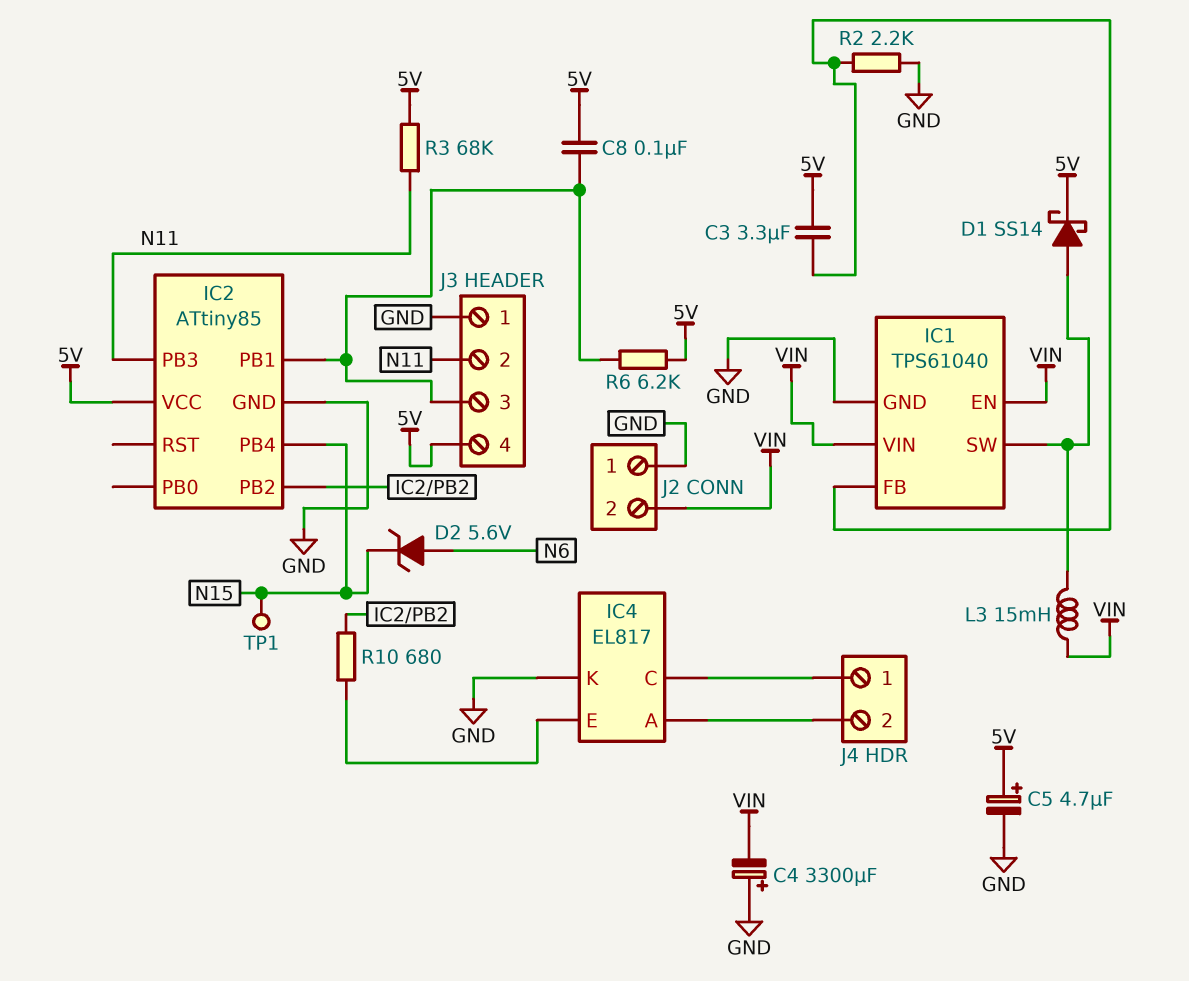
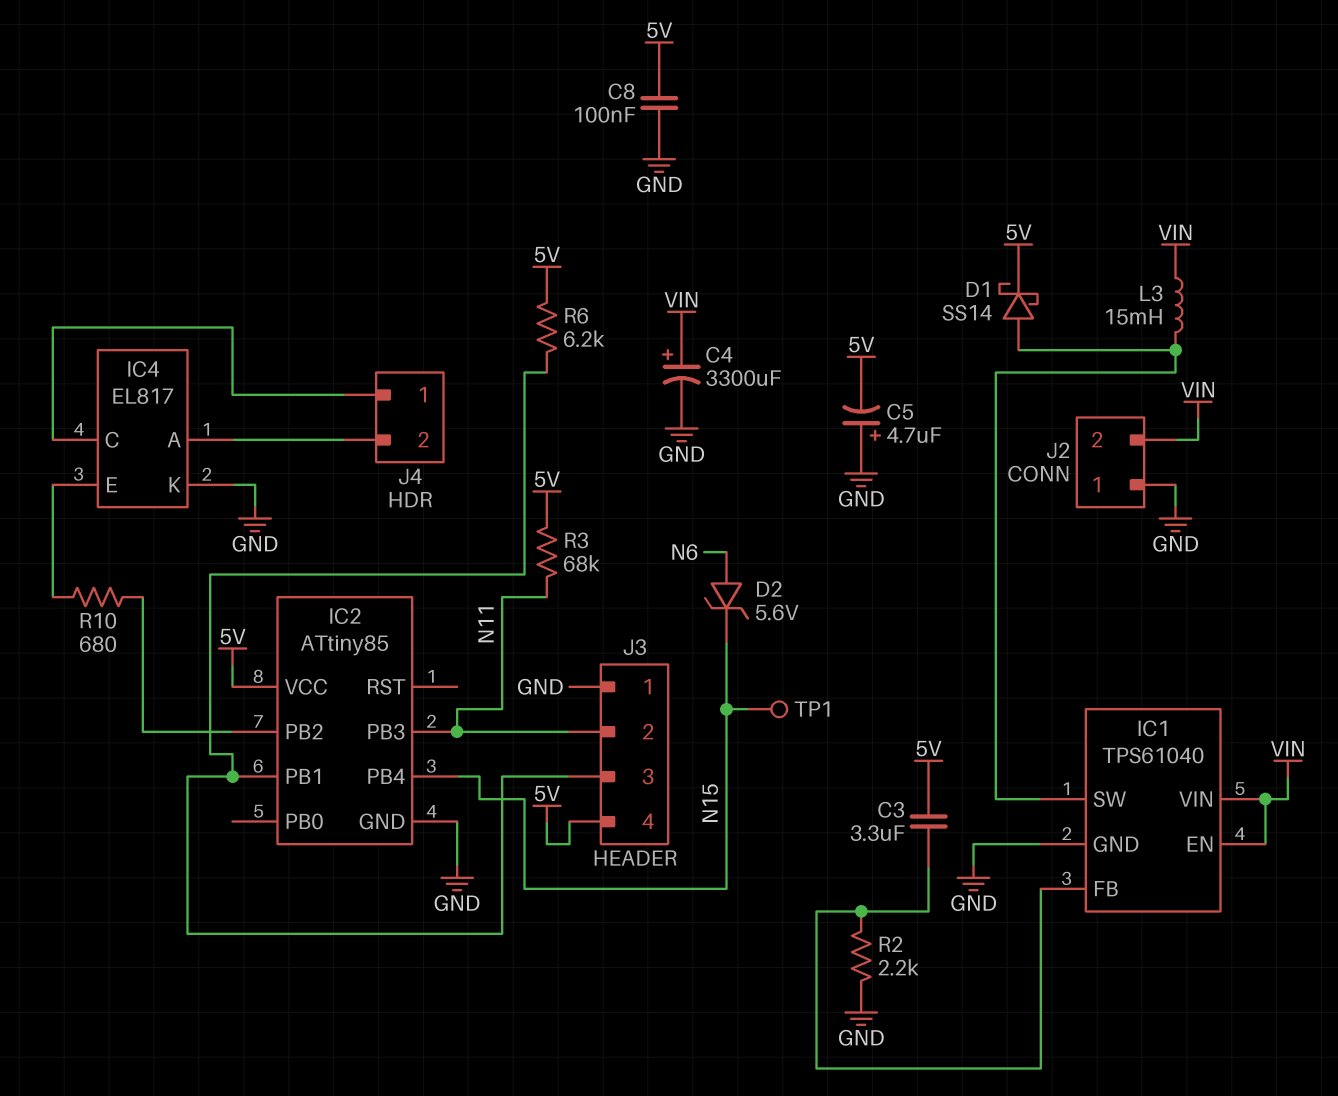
C4: 3300uF (plus GND, minus VIN) -> 3300uF (plus VIN, minus GND)
C5: 4.7uF (plus 5V, minus GND) -> 4.7uF (plus GND, minus 5V)
C8: 100nF (5V, IC2/PB1) -> 100nF (5V, GND)

